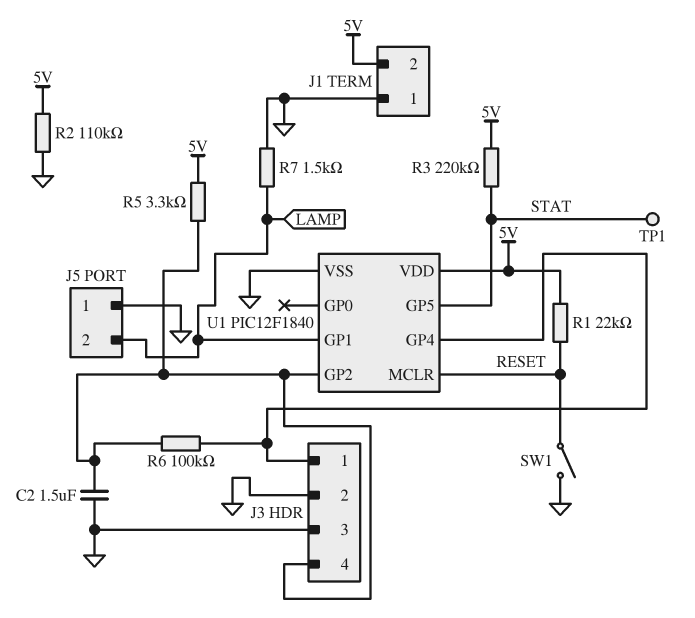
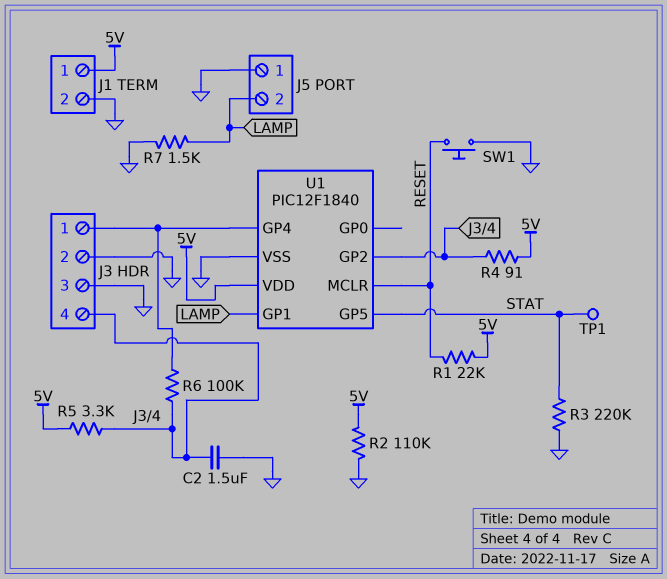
J1 pin 1: GND -> 5V
J1 pin 2: 5V -> GND
R3: 220k (5V, STAT) -> 220k (GND, STAT)
R4: none -> 91 (5V, J3/4)
SW1: switch (GND, RESET) -> button (GND, RESET)

